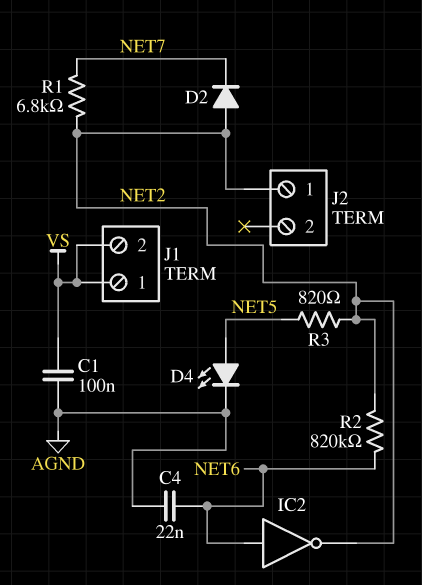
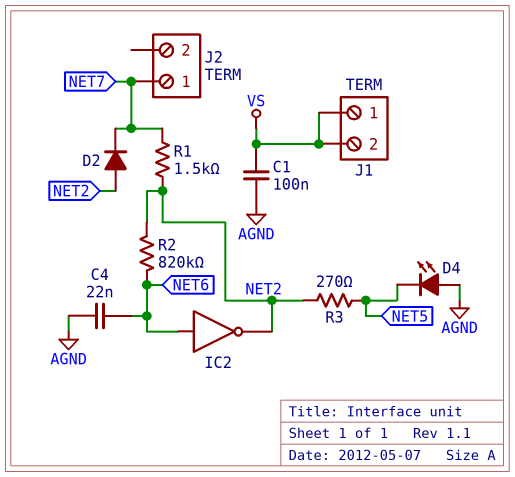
D4: LED (A NET5, K AGND) -> LED (A AGND, K NET5)
J2 pin 1: NET2 -> NET7
R1: 6.8k (NET2, NET7) -> 1.5k (NET2, NET7)
R3: 820 (NET2, NET5) -> 270 (NET2, NET5)

